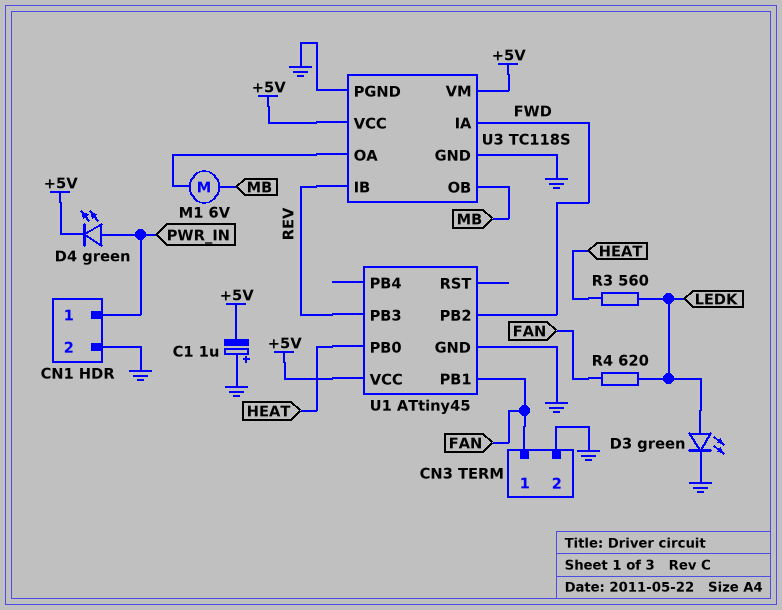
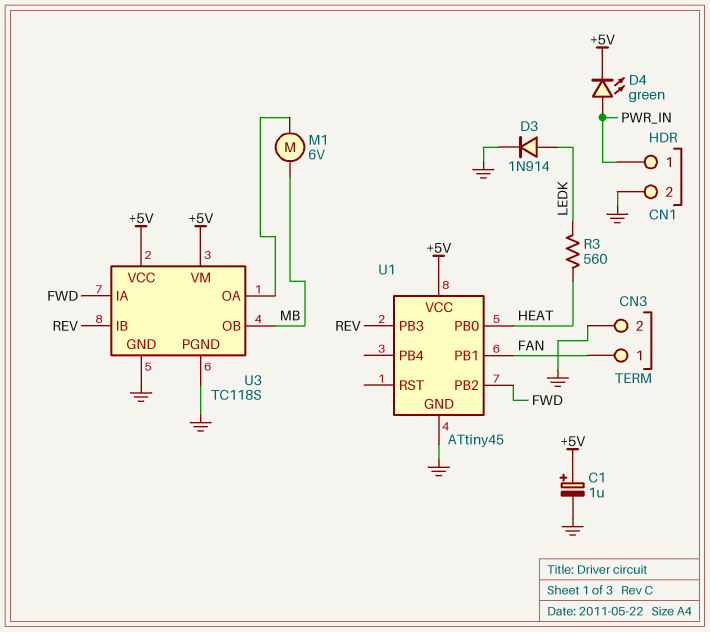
C1: 1uF (plus GND, minus +5V) -> 1uF (plus +5V, minus GND)
D3: LED green (A LEDK, K GND) -> diode 1N914 (A LEDK, K GND)
R4: 620 (FAN, LEDK) -> none

